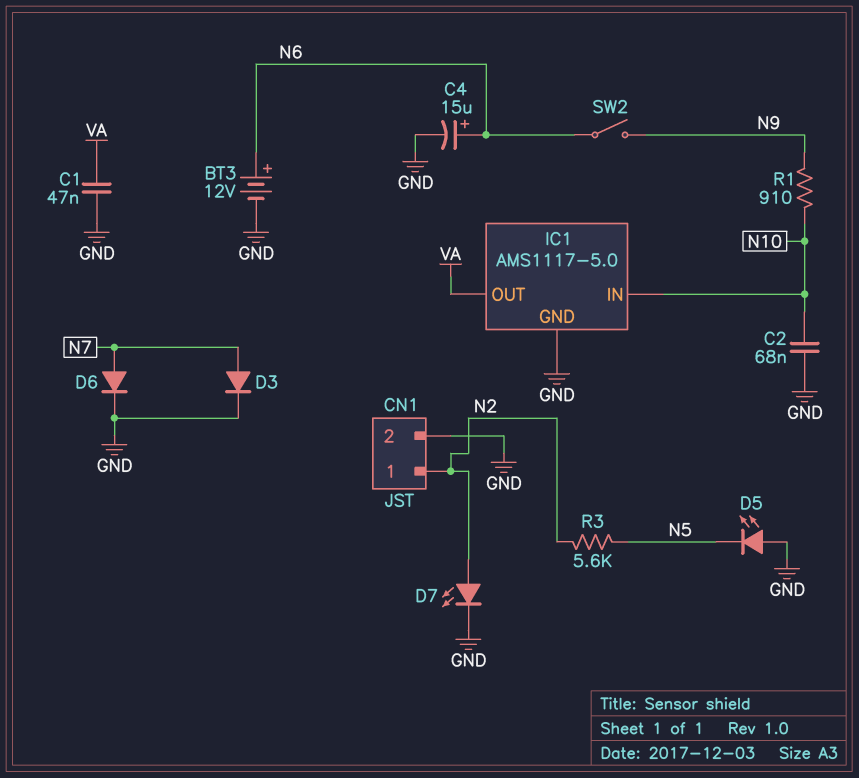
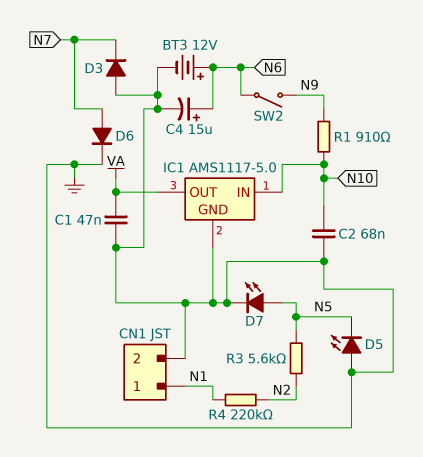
CN1 pin 1: N2 -> N1
D3: diode (A N7, K GND) -> diode (A GND, K N7)
D7: LED (A N2, K GND) -> LED (A N5, K GND)
R4: none -> 220k (N1, N2)

